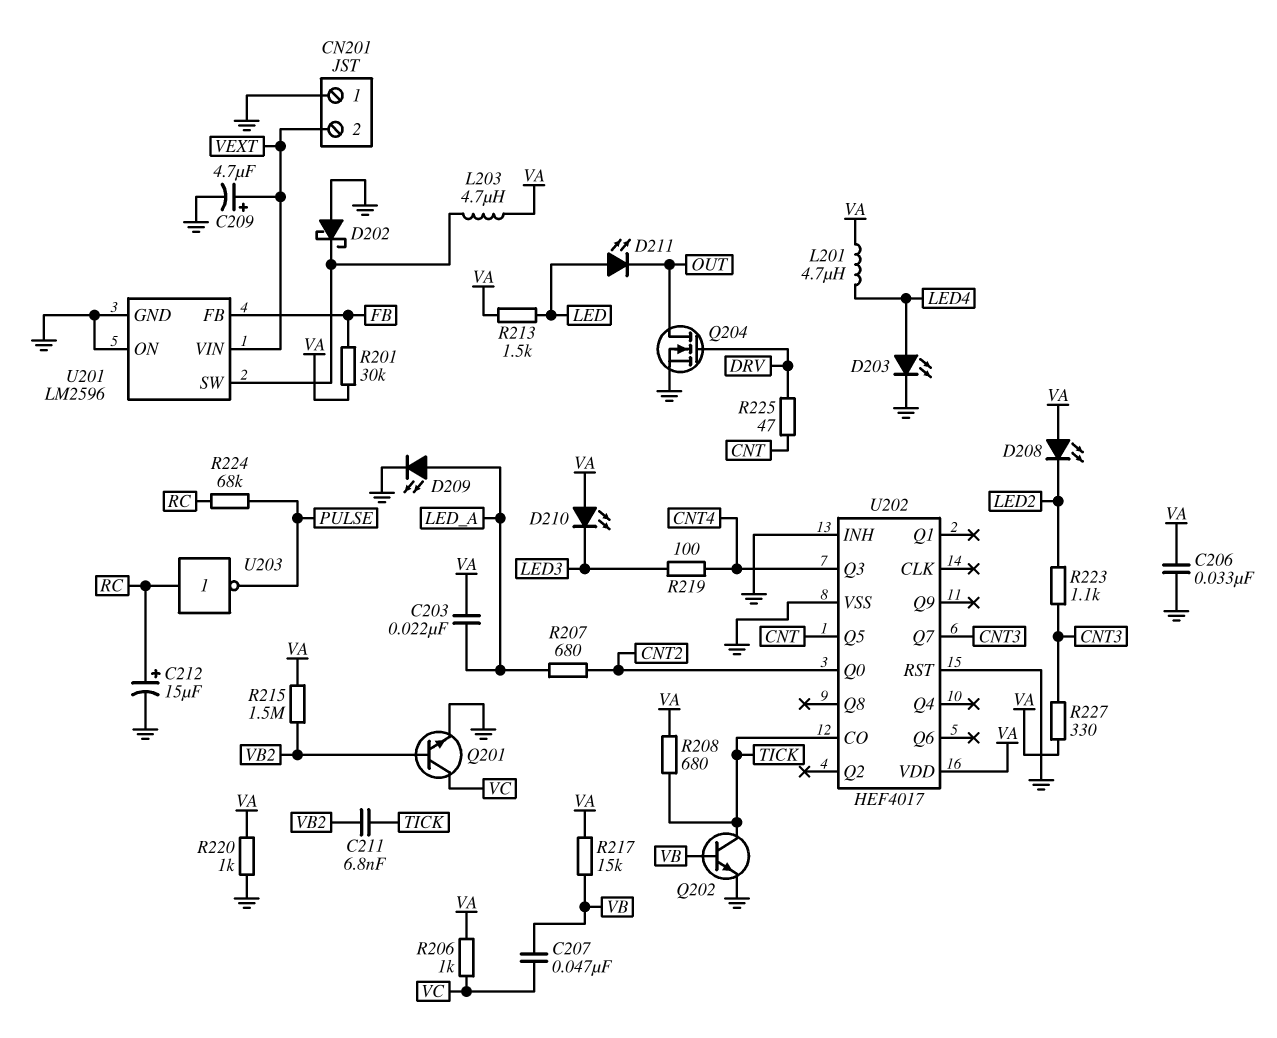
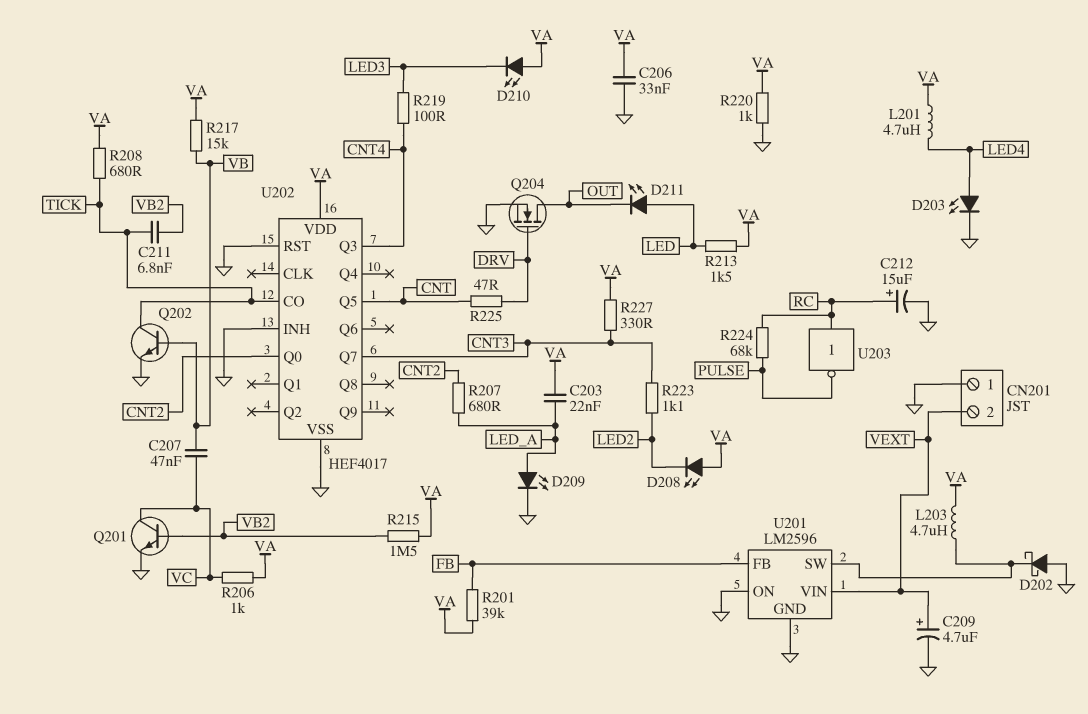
R201: 30k (FB, VA) -> 39k (FB, VA)

